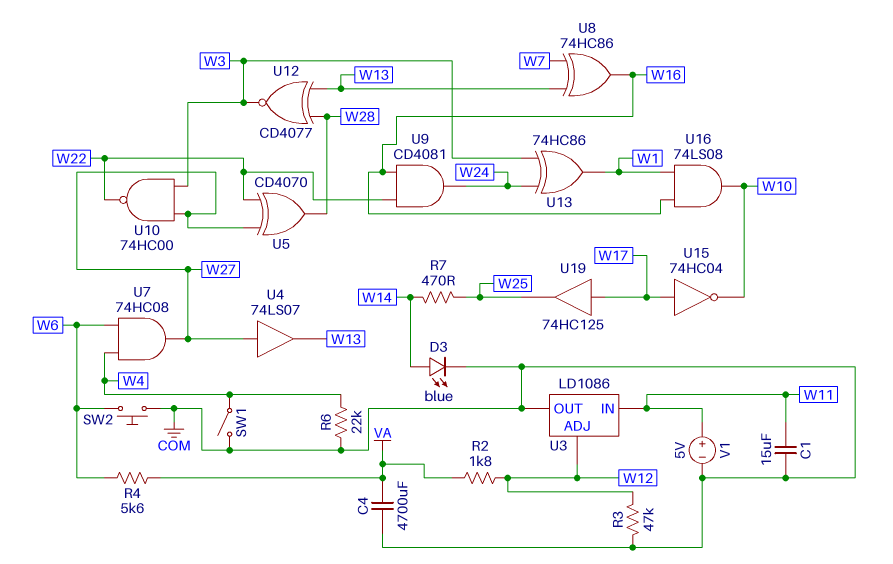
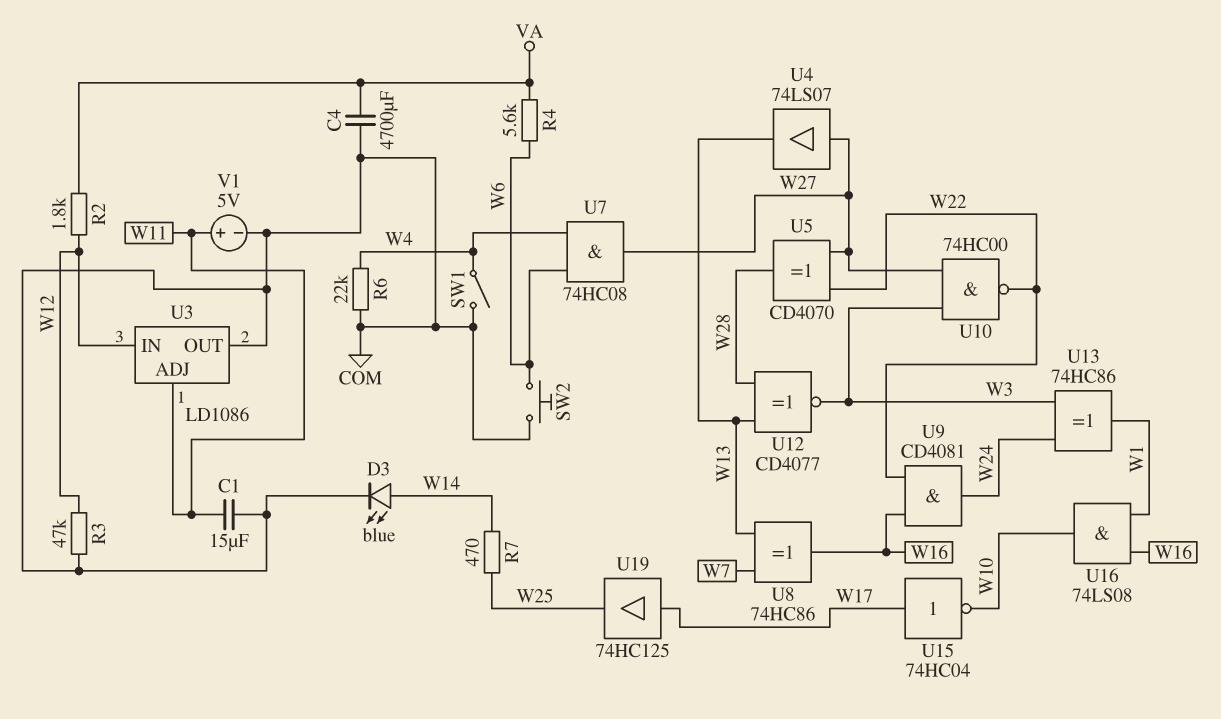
U3 pin ADJ: W12 -> W11
U3 pin IN: W11 -> W12

